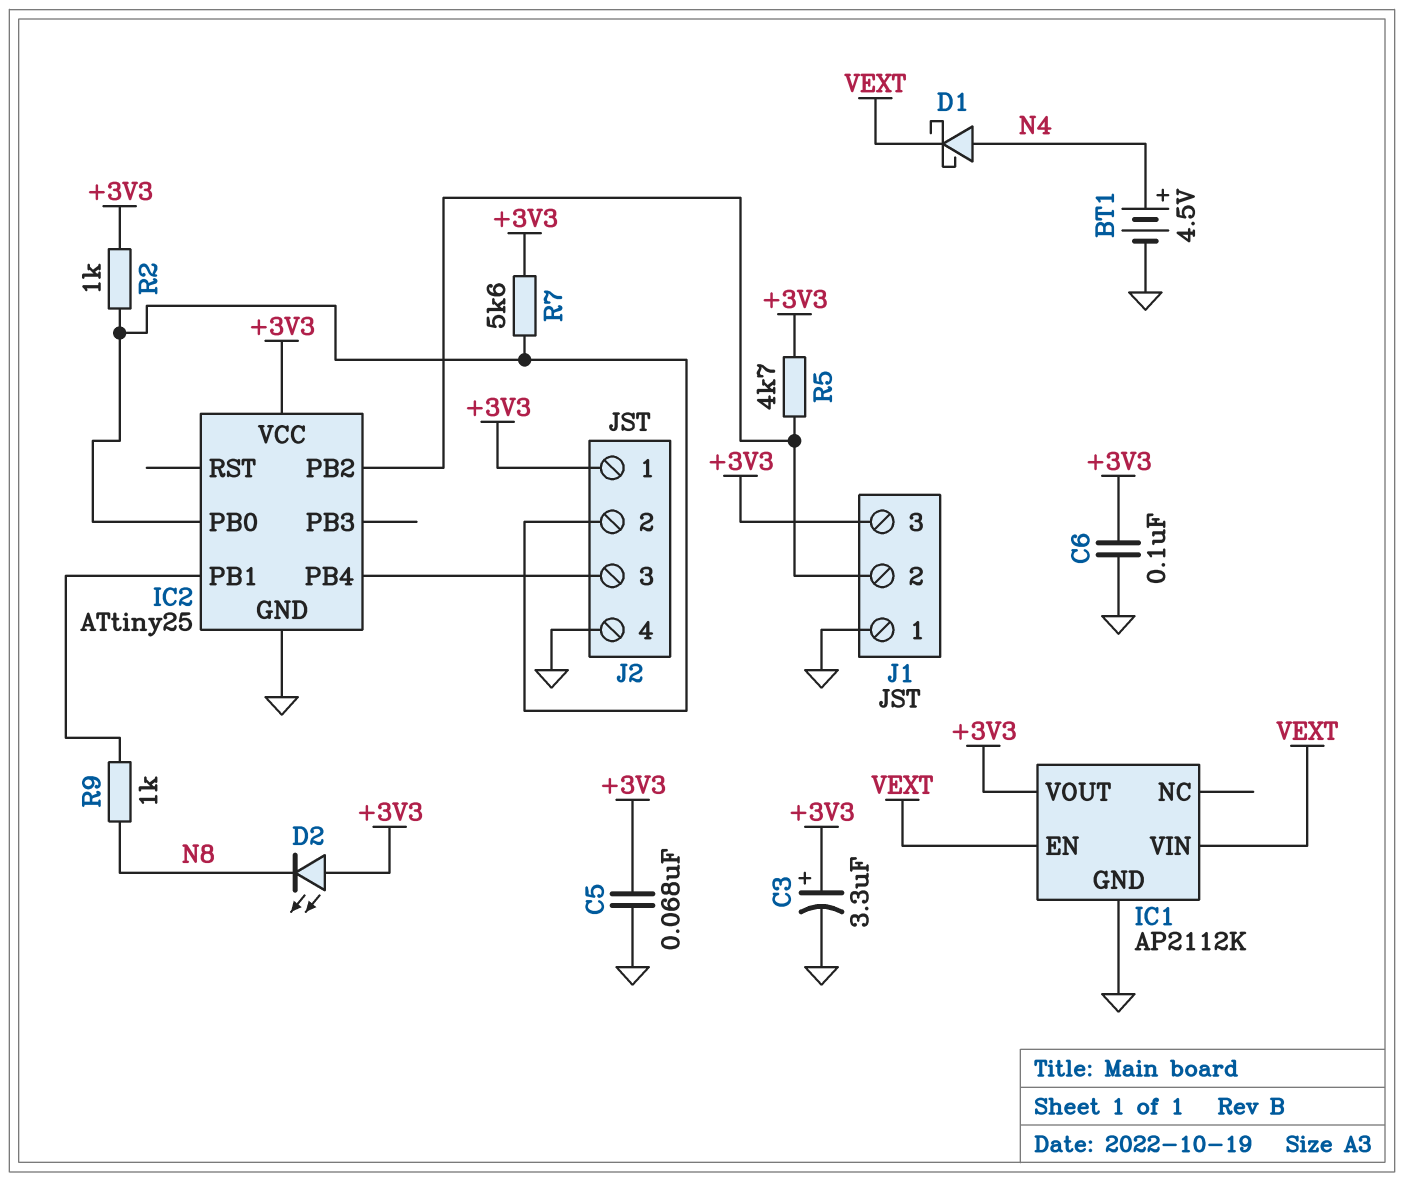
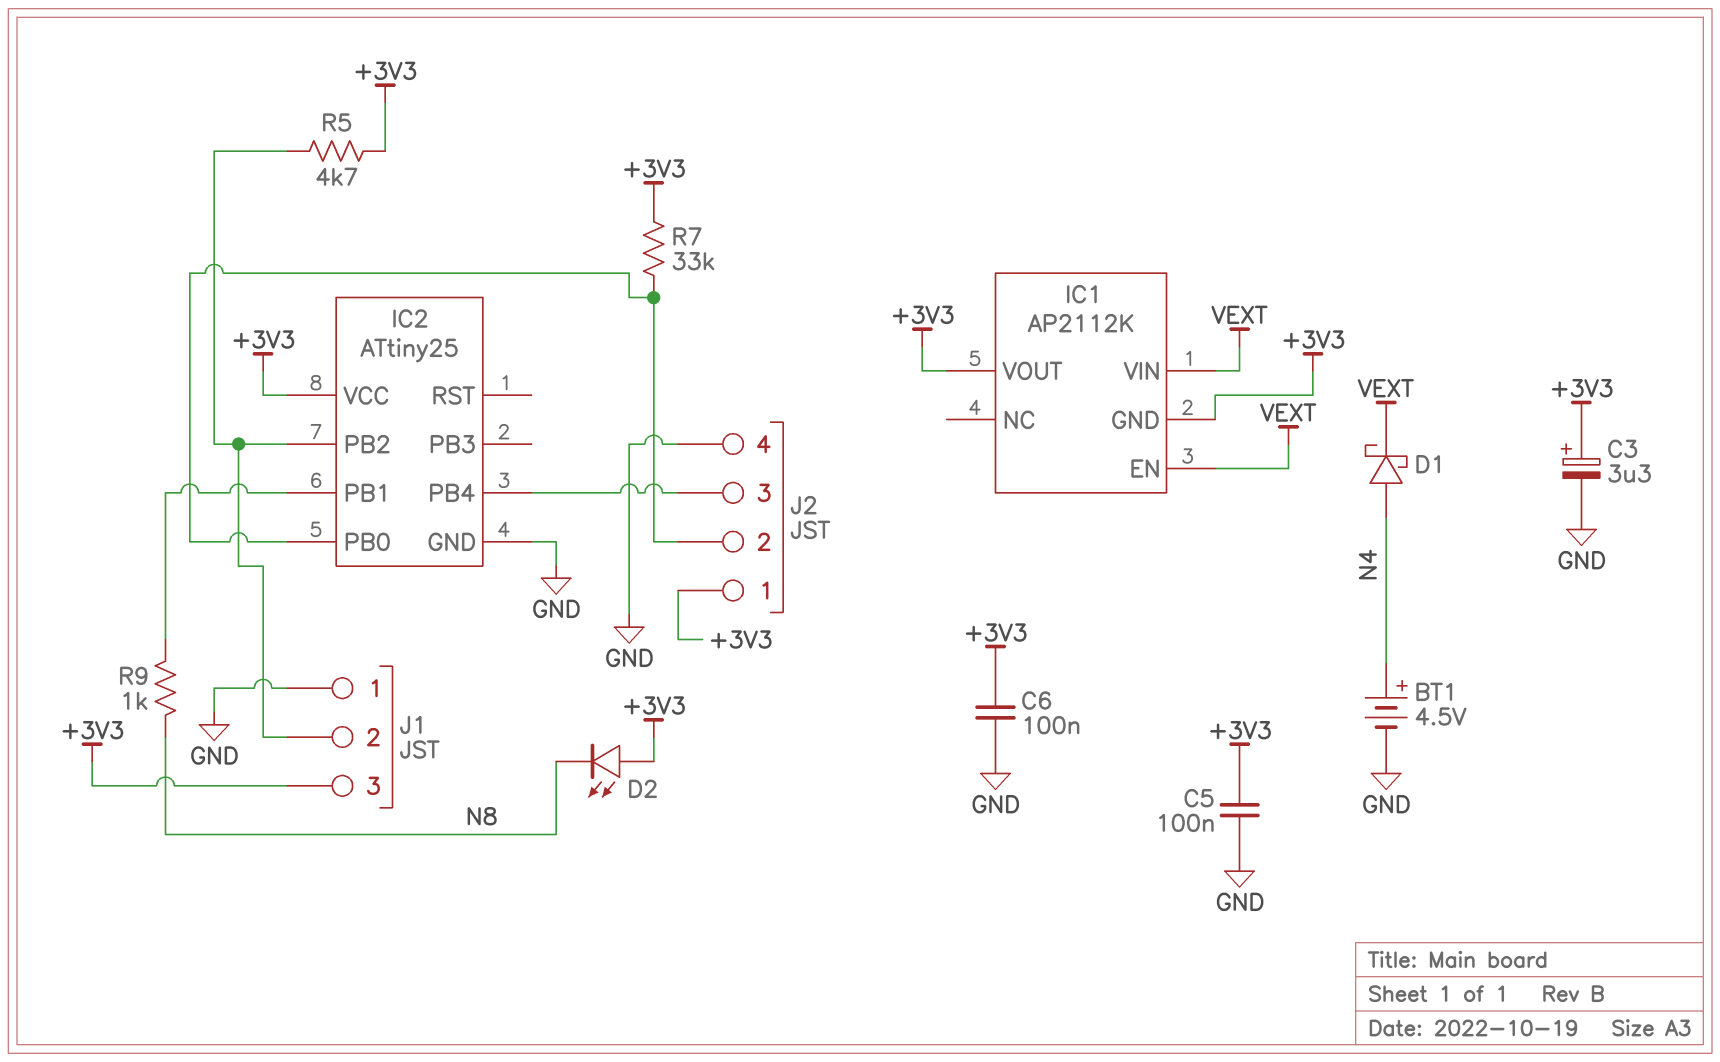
C5: 68nF (+3V3, GND) -> 100nF (+3V3, GND)
IC1 pin GND: GND -> +3V3
R2: 1k (+3V3, IC2/PB0) -> none
R7: 5.6k (+3V3, IC2/PB0) -> 33k (+3V3, IC2/PB0)

